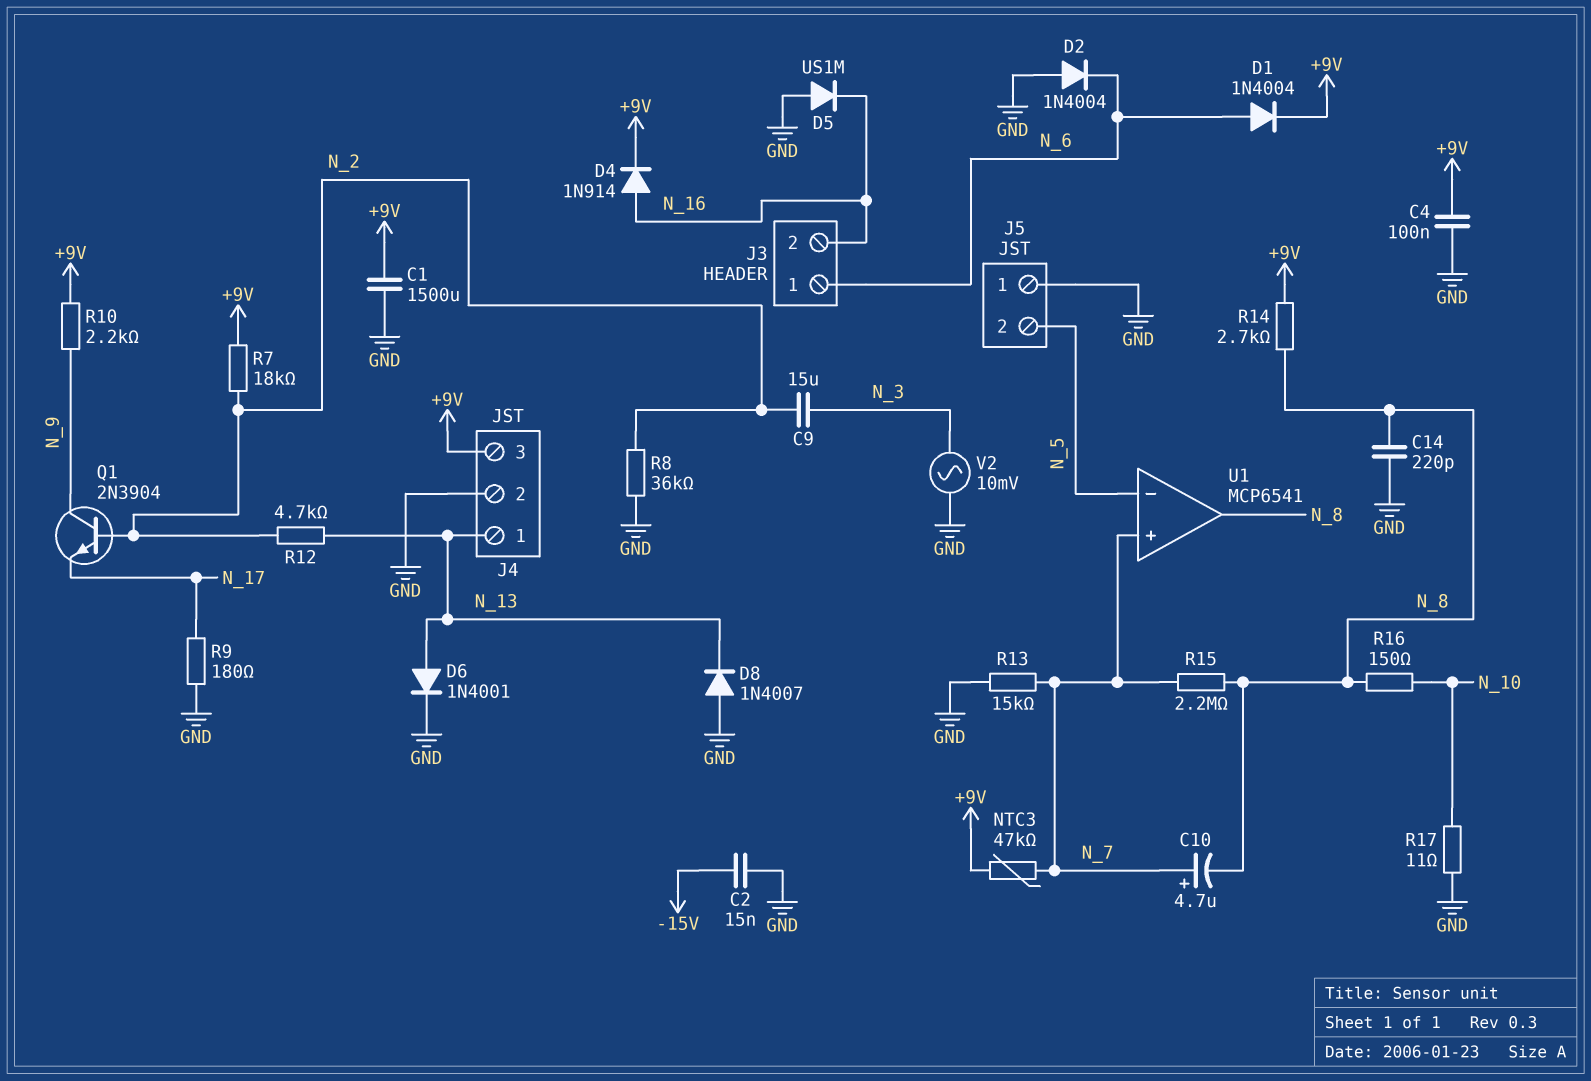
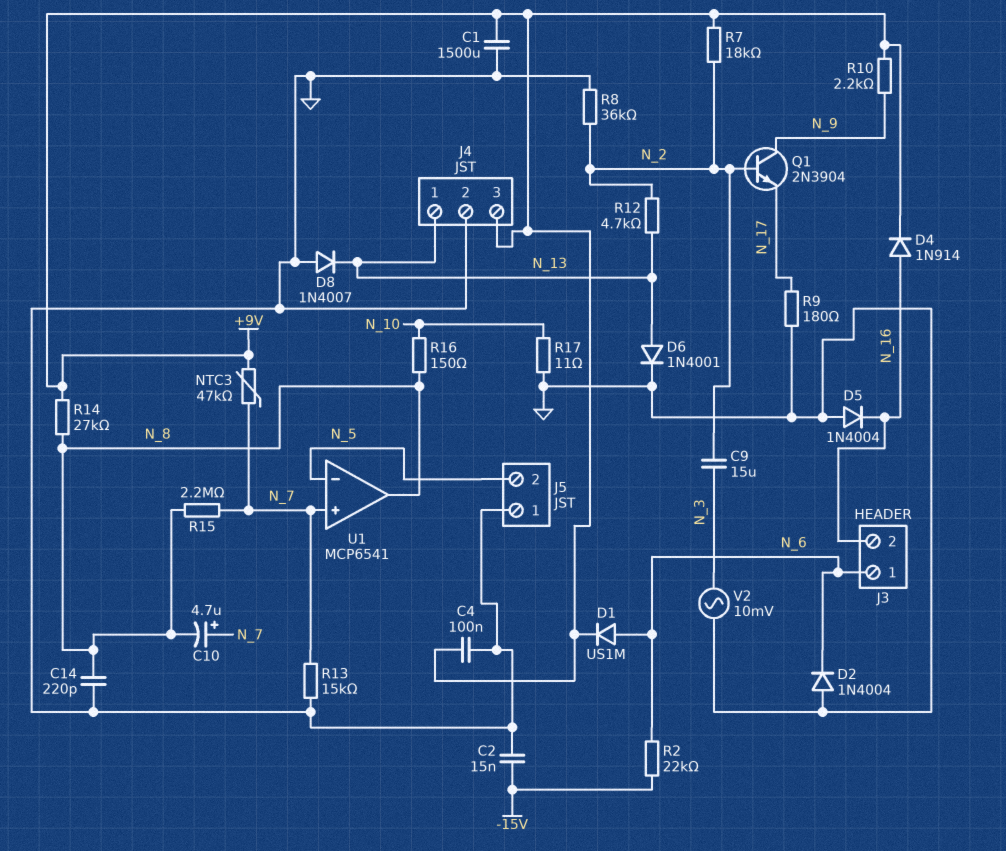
D1: diode 1N4004 (A N_6, K +9V) -> diode US1M (A N_6, K +9V)
D5: diode US1M (A GND, K N_16) -> diode 1N4004 (A GND, K N_16)
R2: none -> 22k (-15V, N_6)
R14: 2.7k (+9V, N_8) -> 27k (+9V, N_8)

